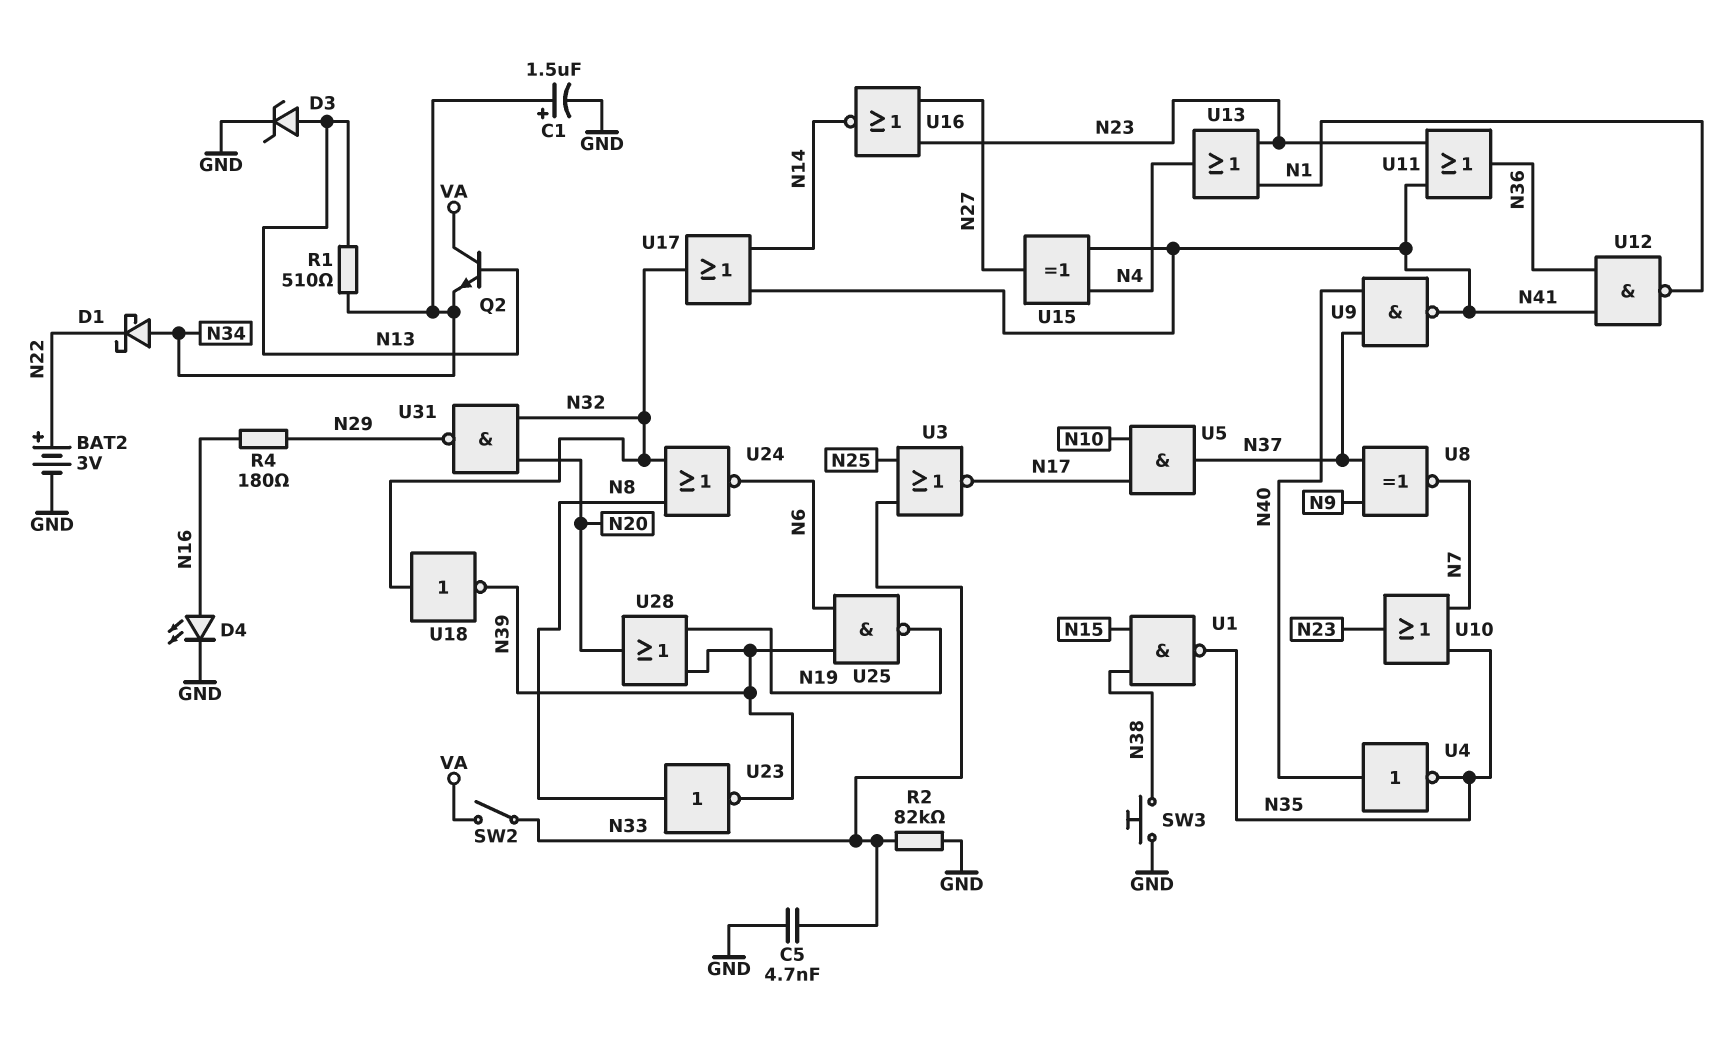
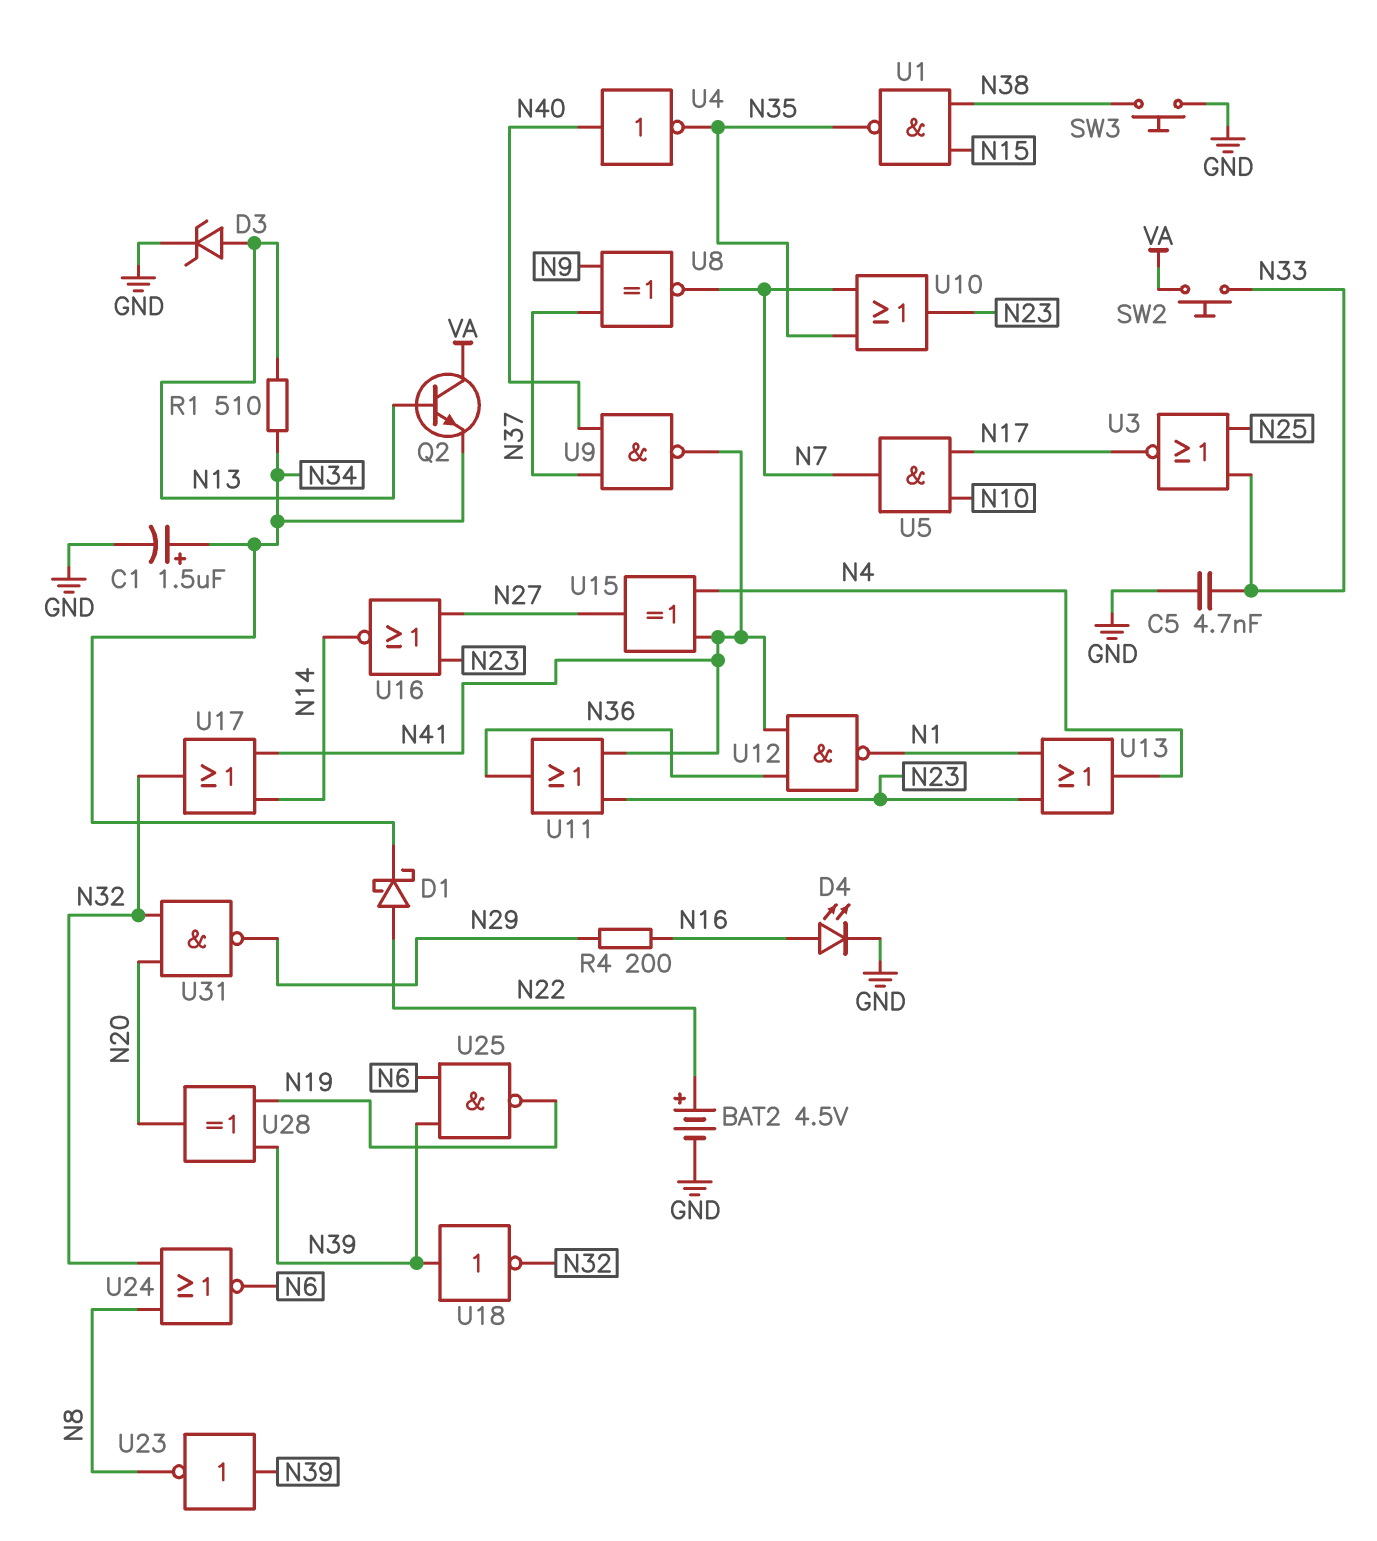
BAT2: 3V (plus N22, minus GND) -> 4.5V (plus N22, minus GND)
D1: schottky (A N34, K N22) -> schottky (A N22, K N34)
R2: 82k (GND, N33) -> none
R4: 180 (N16, N29) -> 200 (N16, N29)
SW2: switch (N33, VA) -> button (N33, VA)
U5: AND (in N10, in N17, out N37) -> AND (in N10, in N17, out N7)
U18: NOT (in N32, out N39) -> NOT (in N39, out N32)
U23: NOT (in N8, out N39) -> NOT (in N39, out N8)
U28: OR (in N19, in N39, out N20) -> XOR (in N19, in N39, out N20)

